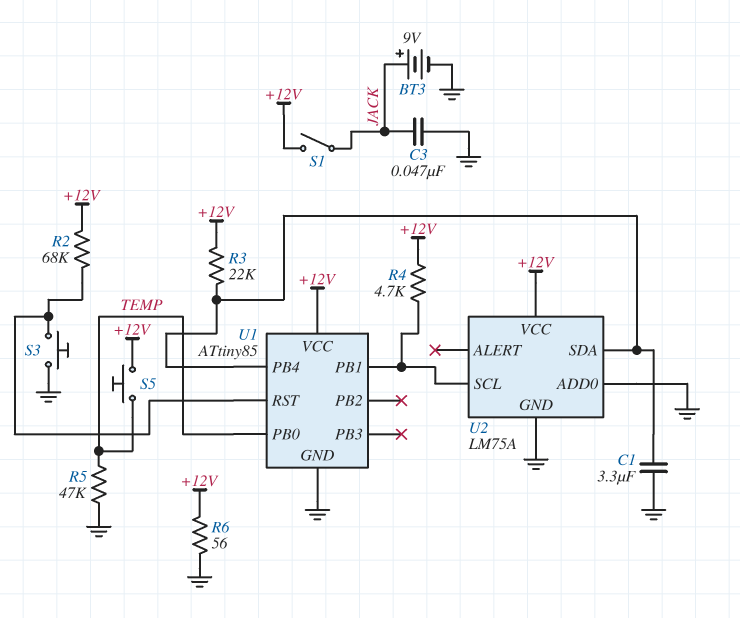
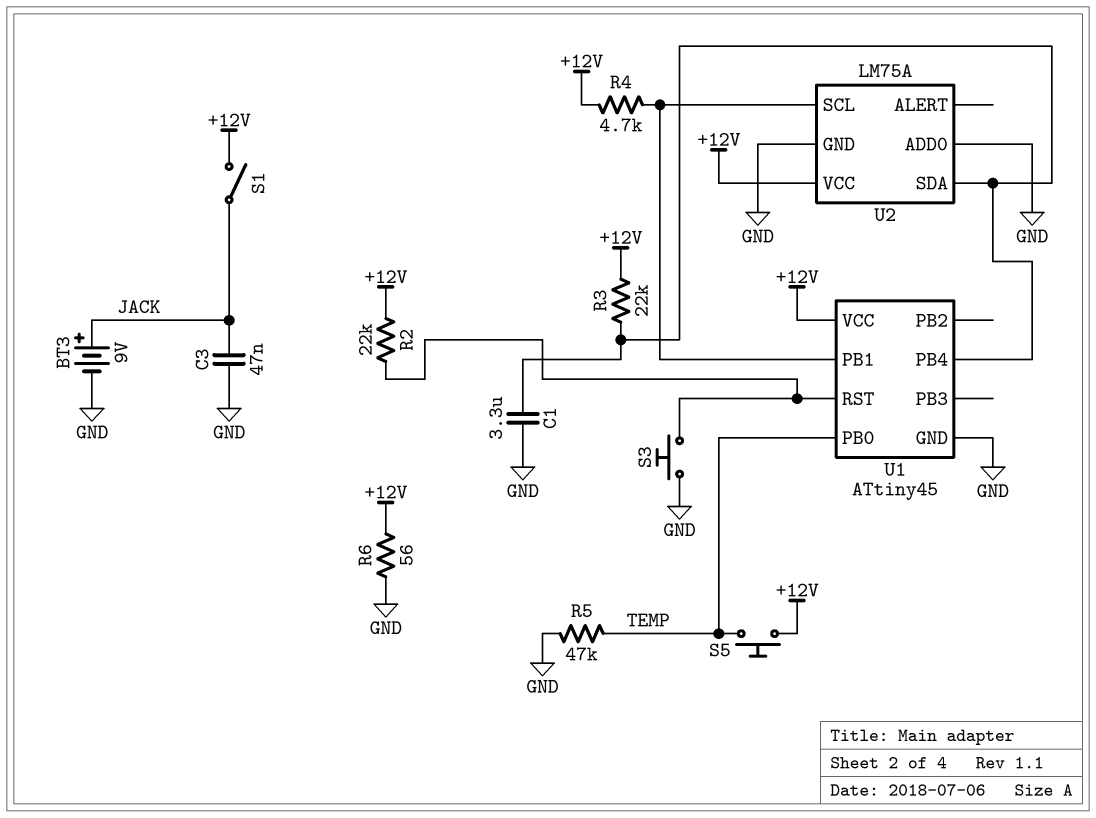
R2: 68k (+12V, U1/RST) -> 22k (+12V, U1/RST)
U1: ATtiny85 -> ATtiny45

